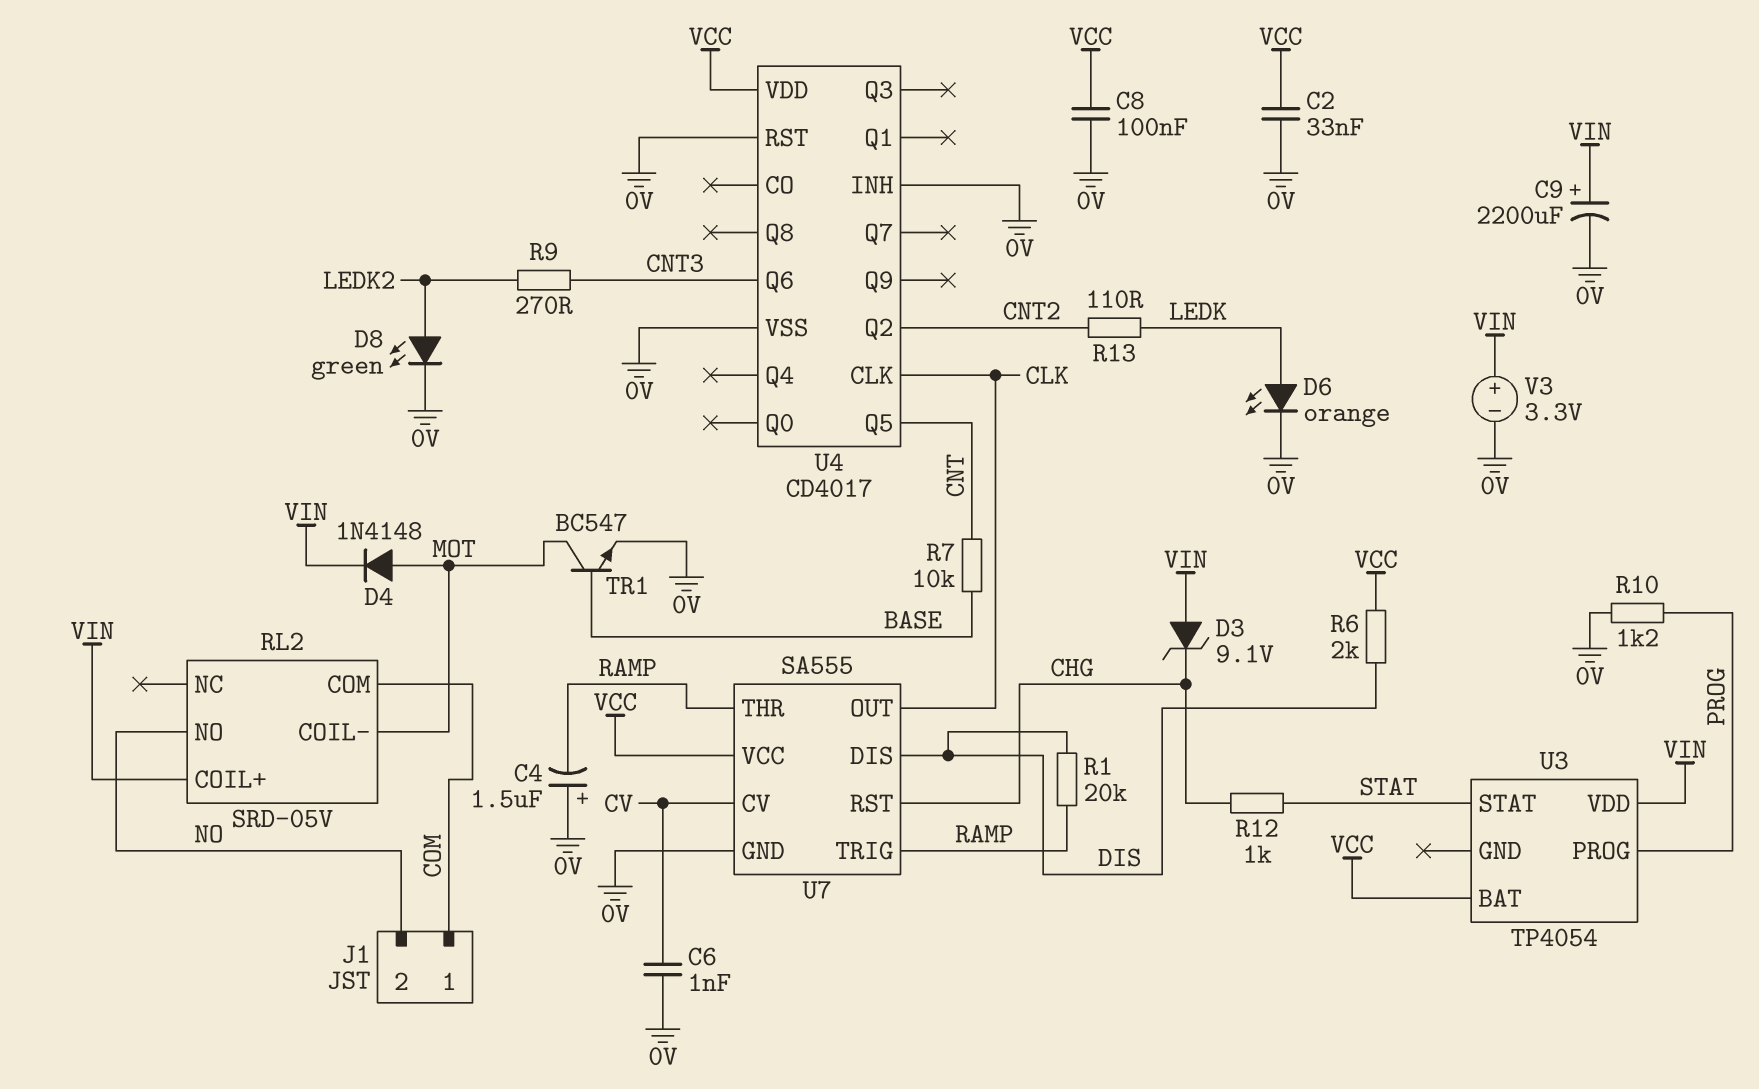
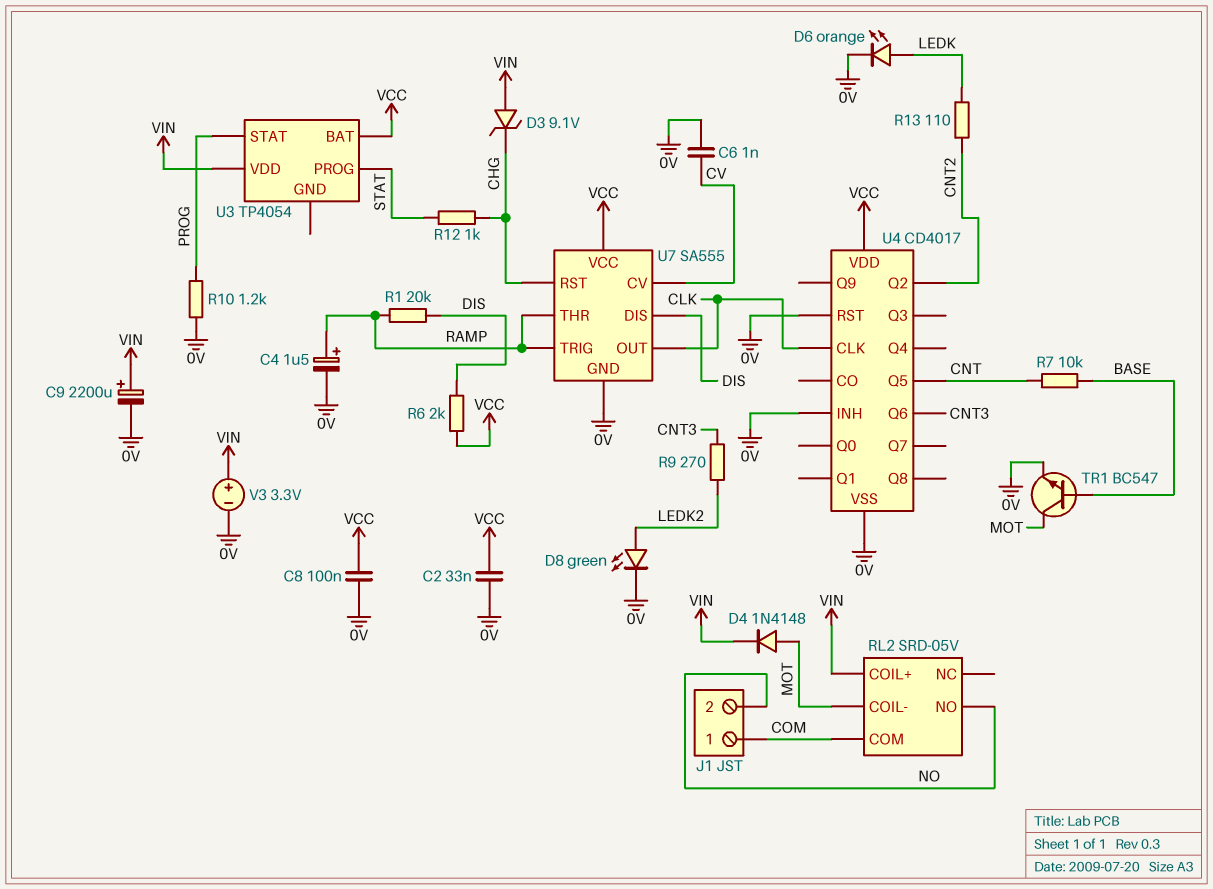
C4: 1.5uF (plus 0V, minus RAMP) -> 1.5uF (plus RAMP, minus 0V)
U3 pin PROG: PROG -> STAT
U3 pin STAT: STAT -> PROG

